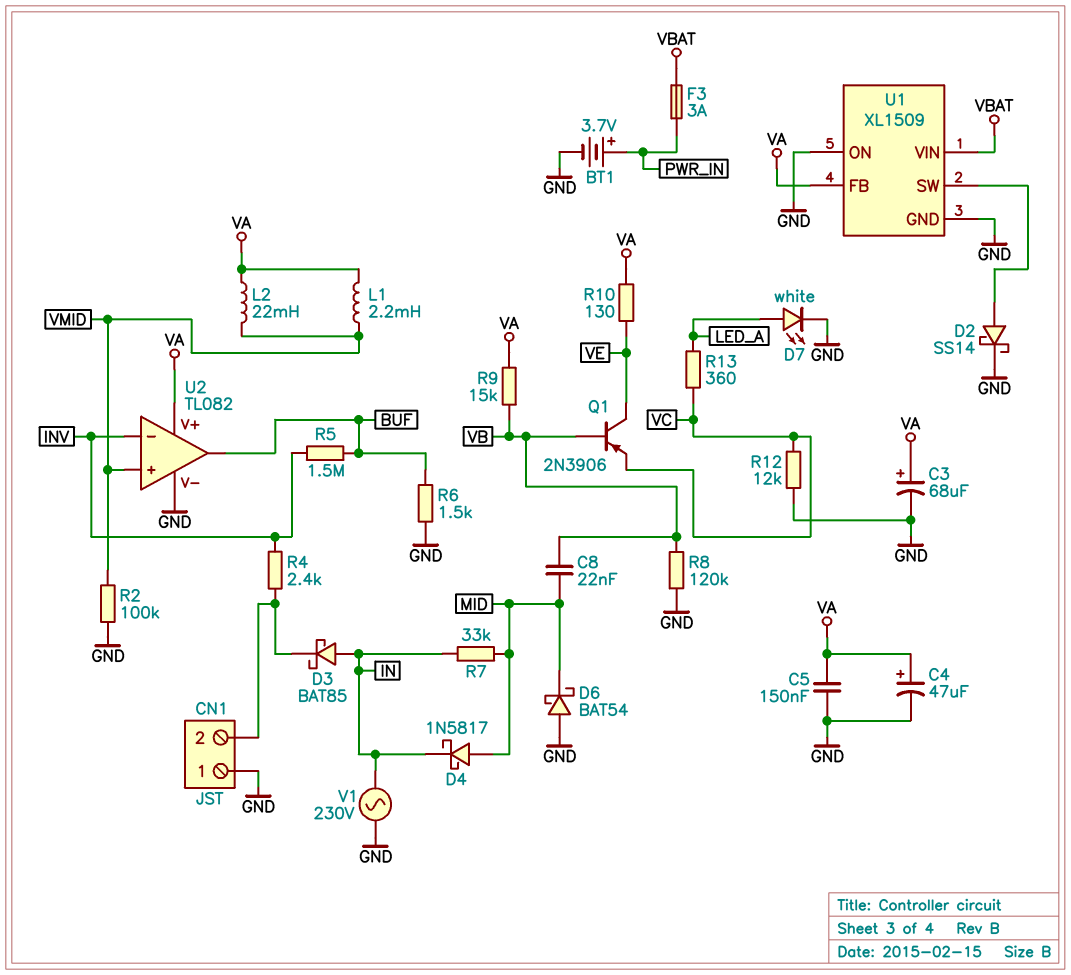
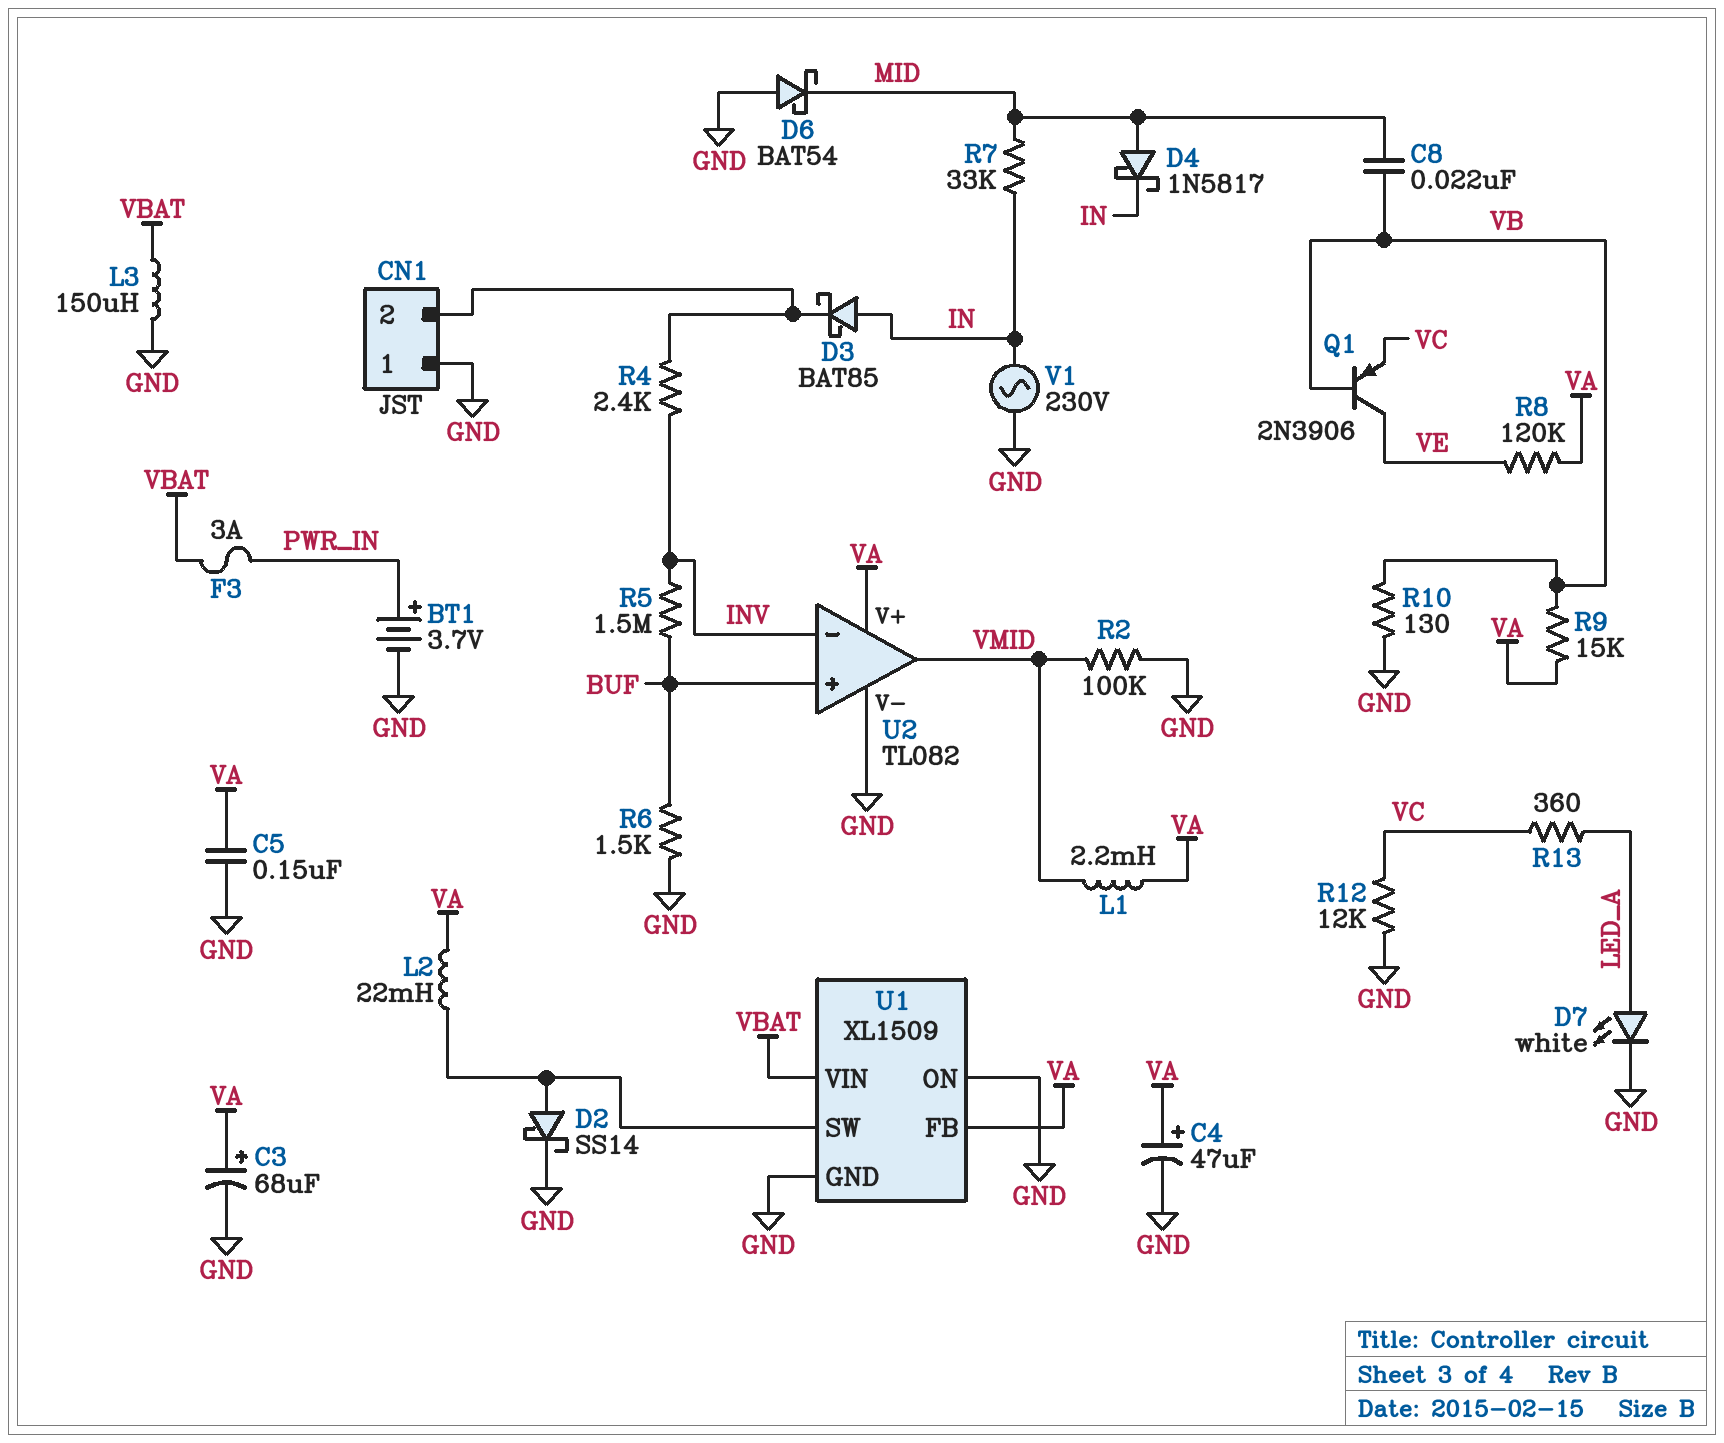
L2: 22mH (VA, VMID) -> 22mH (U1/SW, VA)
L3: none -> 150uH (GND, VBAT)
R8: 120k (GND, VB) -> 120k (VA, VE)
R10: 130 (VA, VE) -> 130 (GND, VB)
U2 pin in+: VMID -> BUF
U2 pin out: BUF -> VMID

